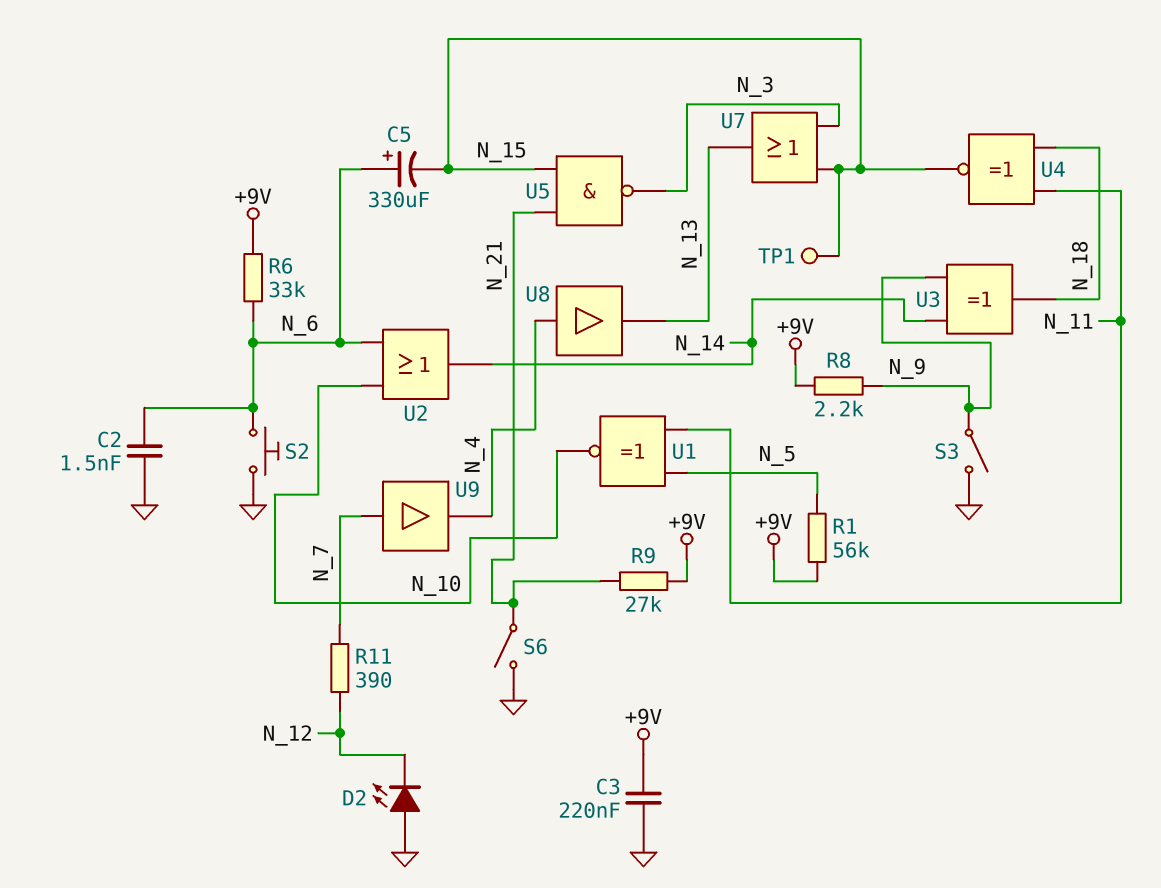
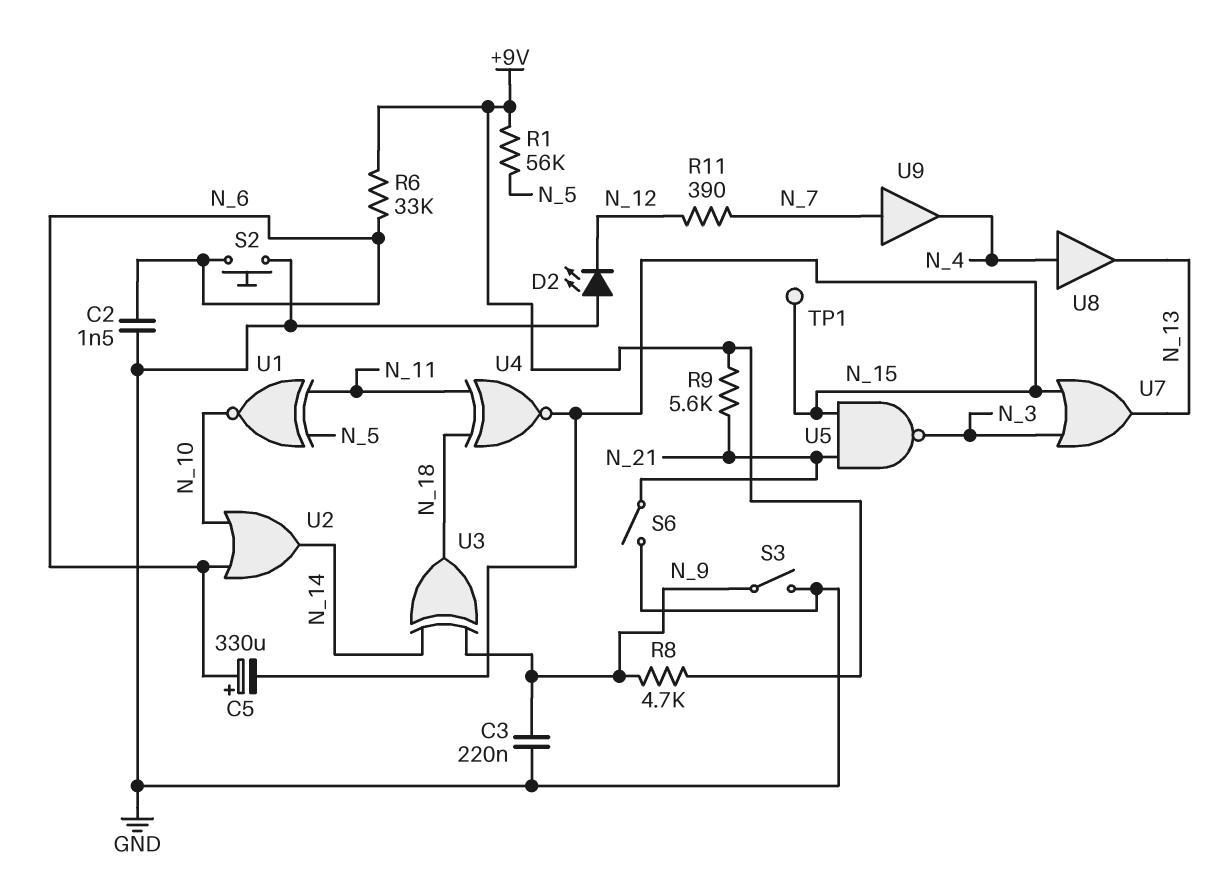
C3: 220nF (+9V, GND) -> 220nF (GND, N_9)
R8: 2.2k (+9V, N_9) -> 4.7k (+9V, N_9)
R9: 27k (+9V, N_21) -> 5.6k (+9V, N_21)

